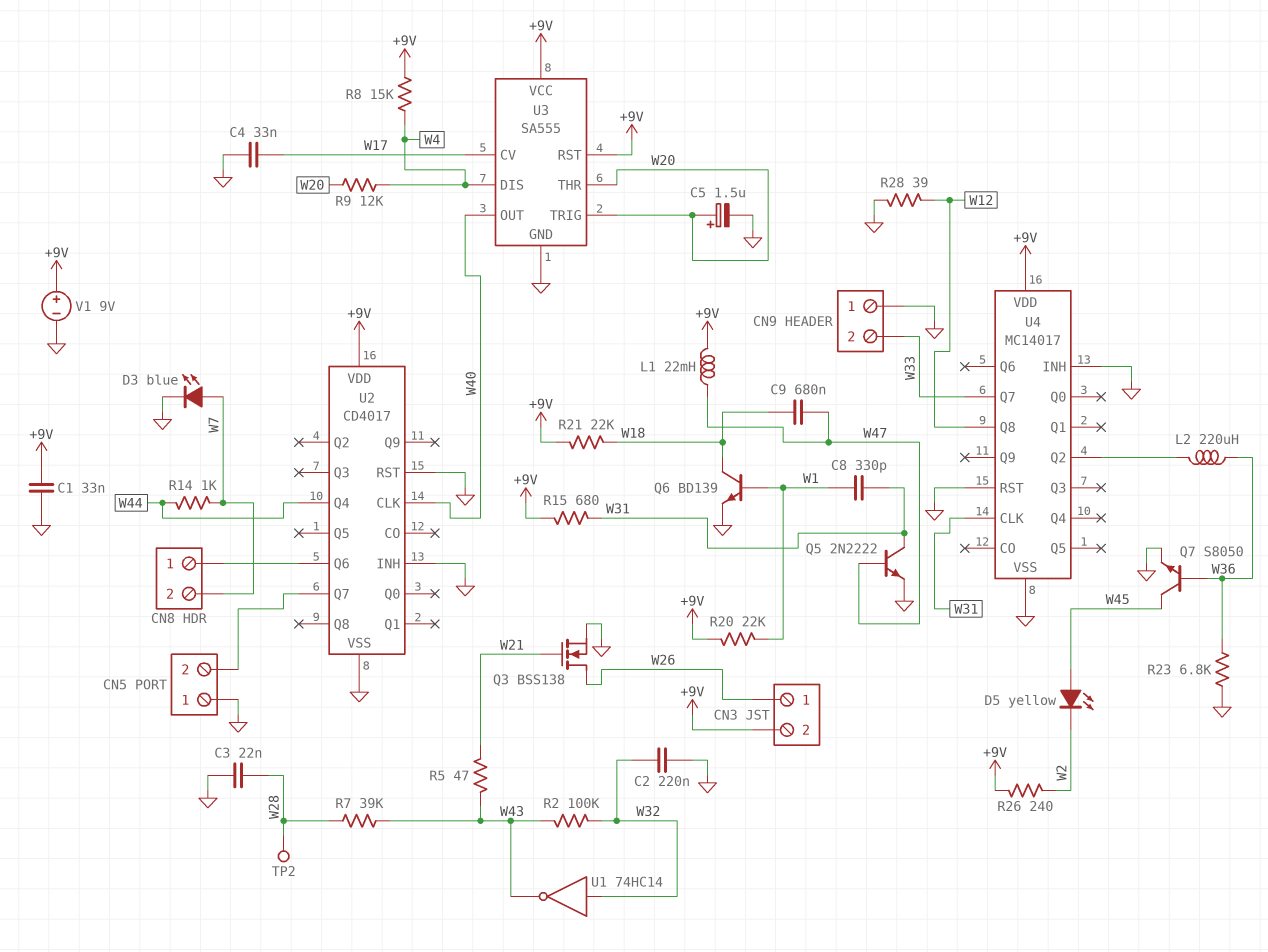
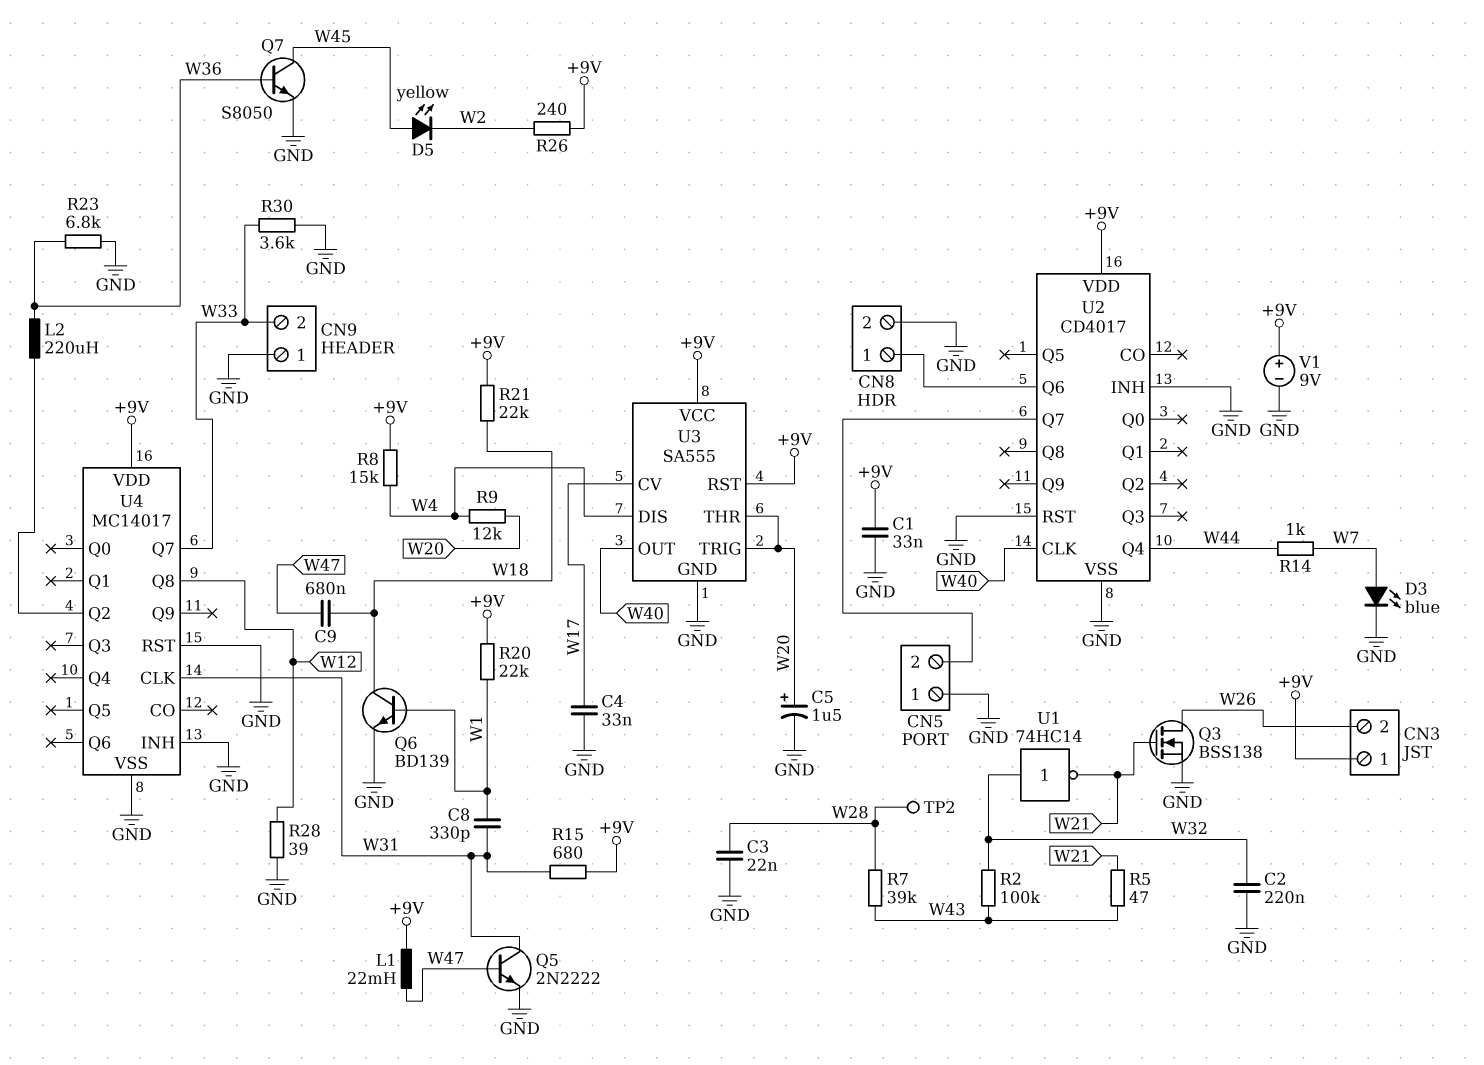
CN3 pin 1: W26 -> +9V
CN3 pin 2: +9V -> W26
CN8 pin 2: W7 -> GND
R30: none -> 3.6k (GND, W33)
U1: NOT 74HC14 (in W32, out W43) -> NOT 74HC14 (in W32, out W21)

